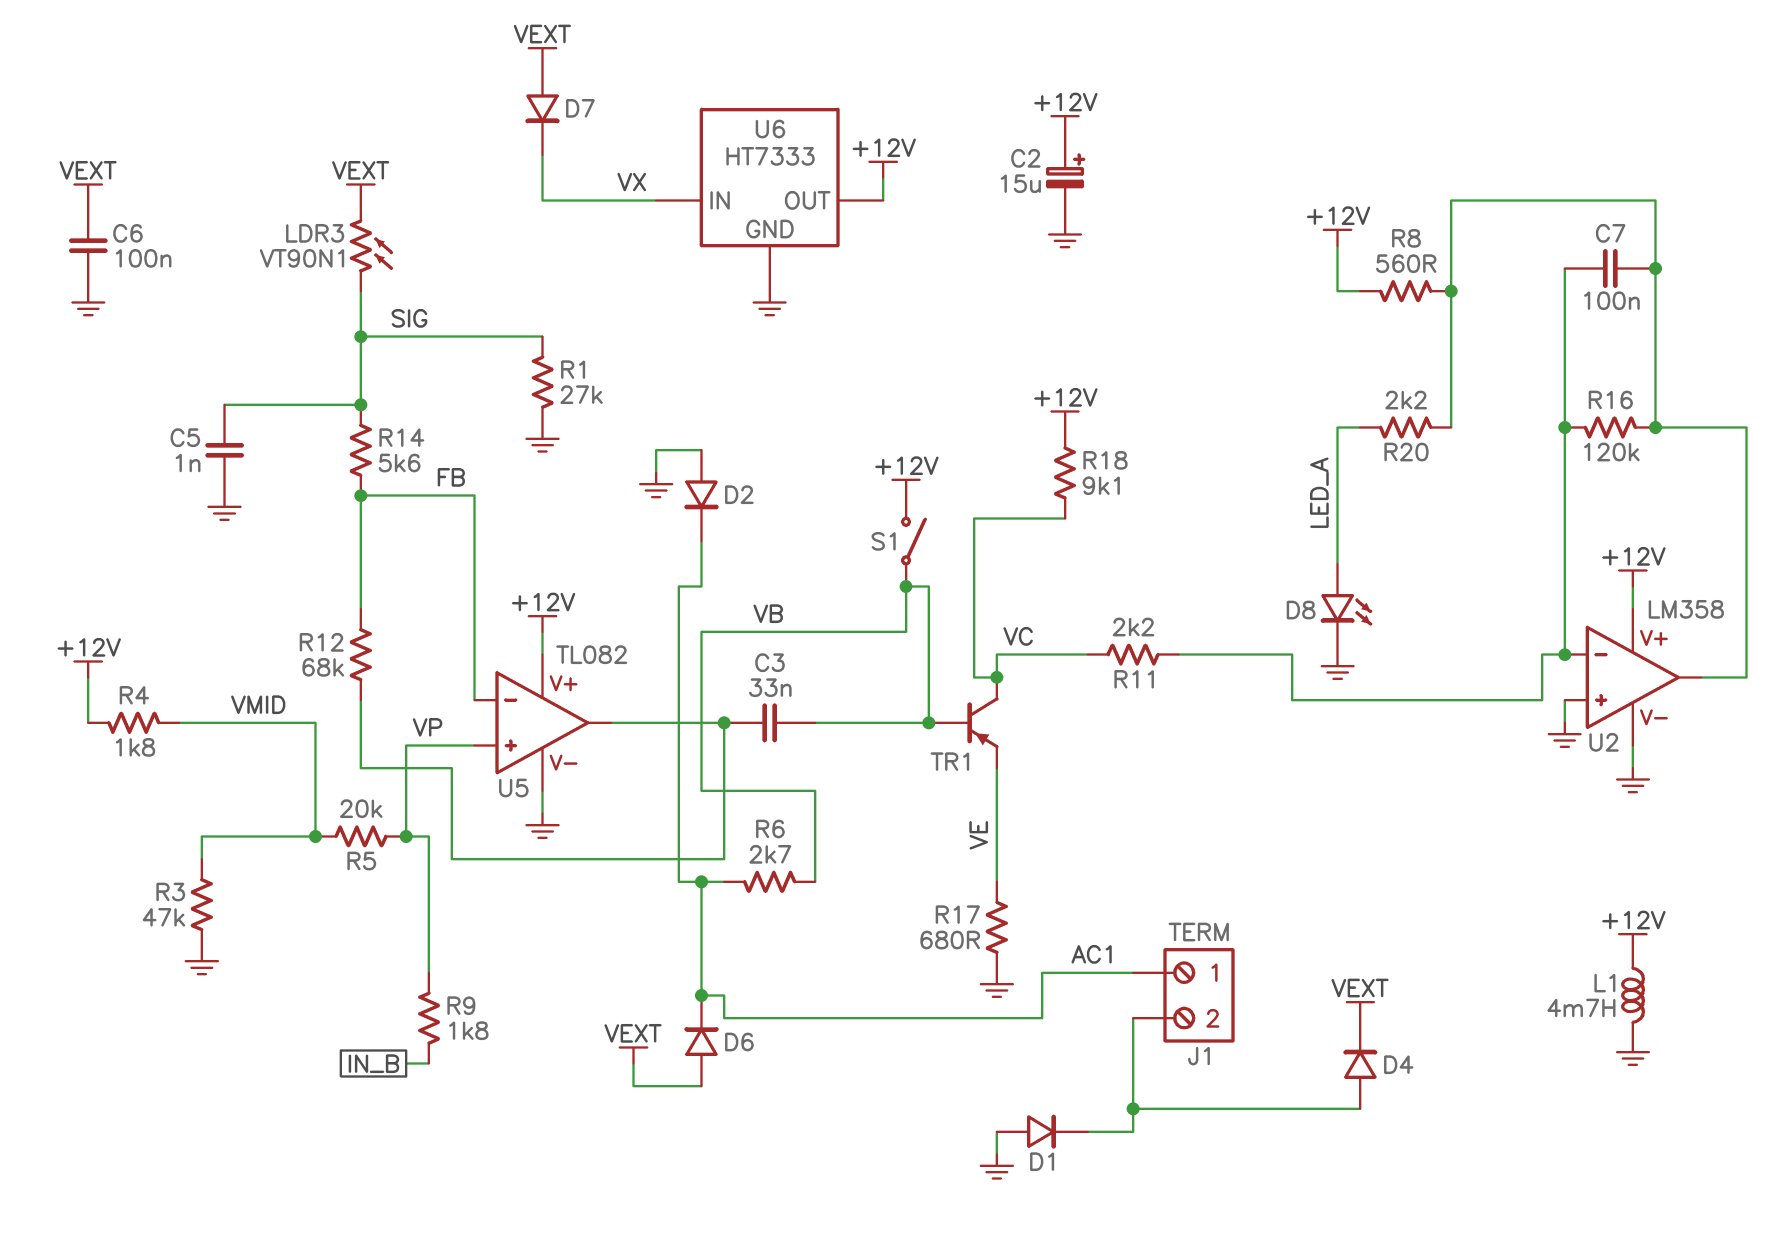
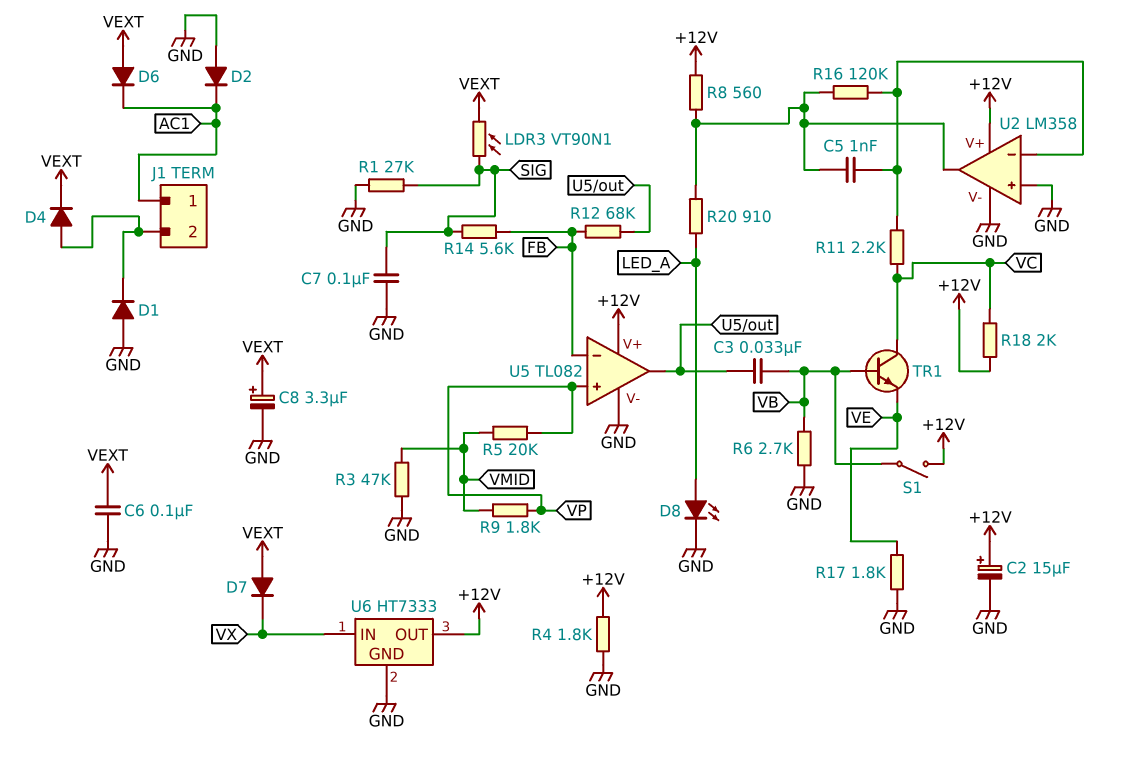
C5: 1nF (GND, SIG) -> 1nF (U2/in-, U2/out)
C7: 100nF (U2/in-, U2/out) -> 100nF (GND, SIG)
C8: none -> 3.3uF (plus VEXT, minus GND)
L1: 4.7mH (+12V, GND) -> none
R4: 1.8k (+12V, VMID) -> 1.8k (+12V, GND)
R6: 2.7k (AC1, VB) -> 2.7k (GND, VB)
R9: 1.8k (IN_B, VP) -> 1.8k (VMID, VP)
R17: 680 (GND, VE) -> 1.8k (GND, VE)
R18: 9.1k (+12V, VC) -> 2k (+12V, VC)
R20: 2.2k (LED_A, U2/out) -> 910 (LED_A, U2/out)
TR1: PNP (B VB, C VC, E VE) -> NPN (B VB, C VC, E VE)

